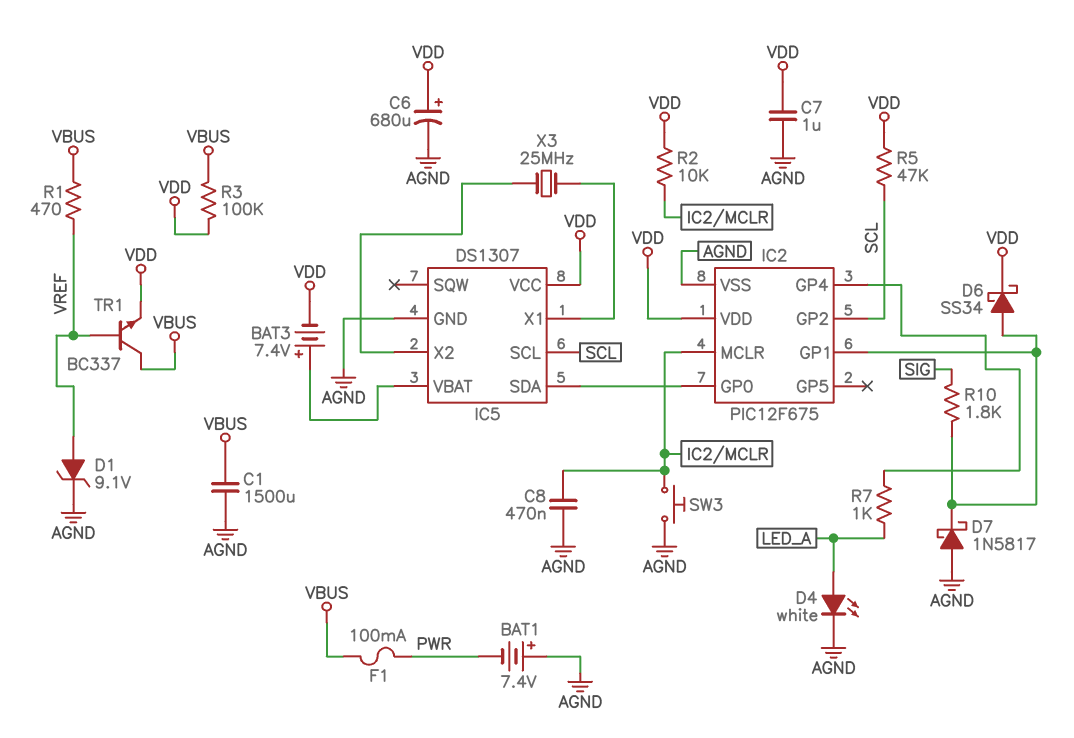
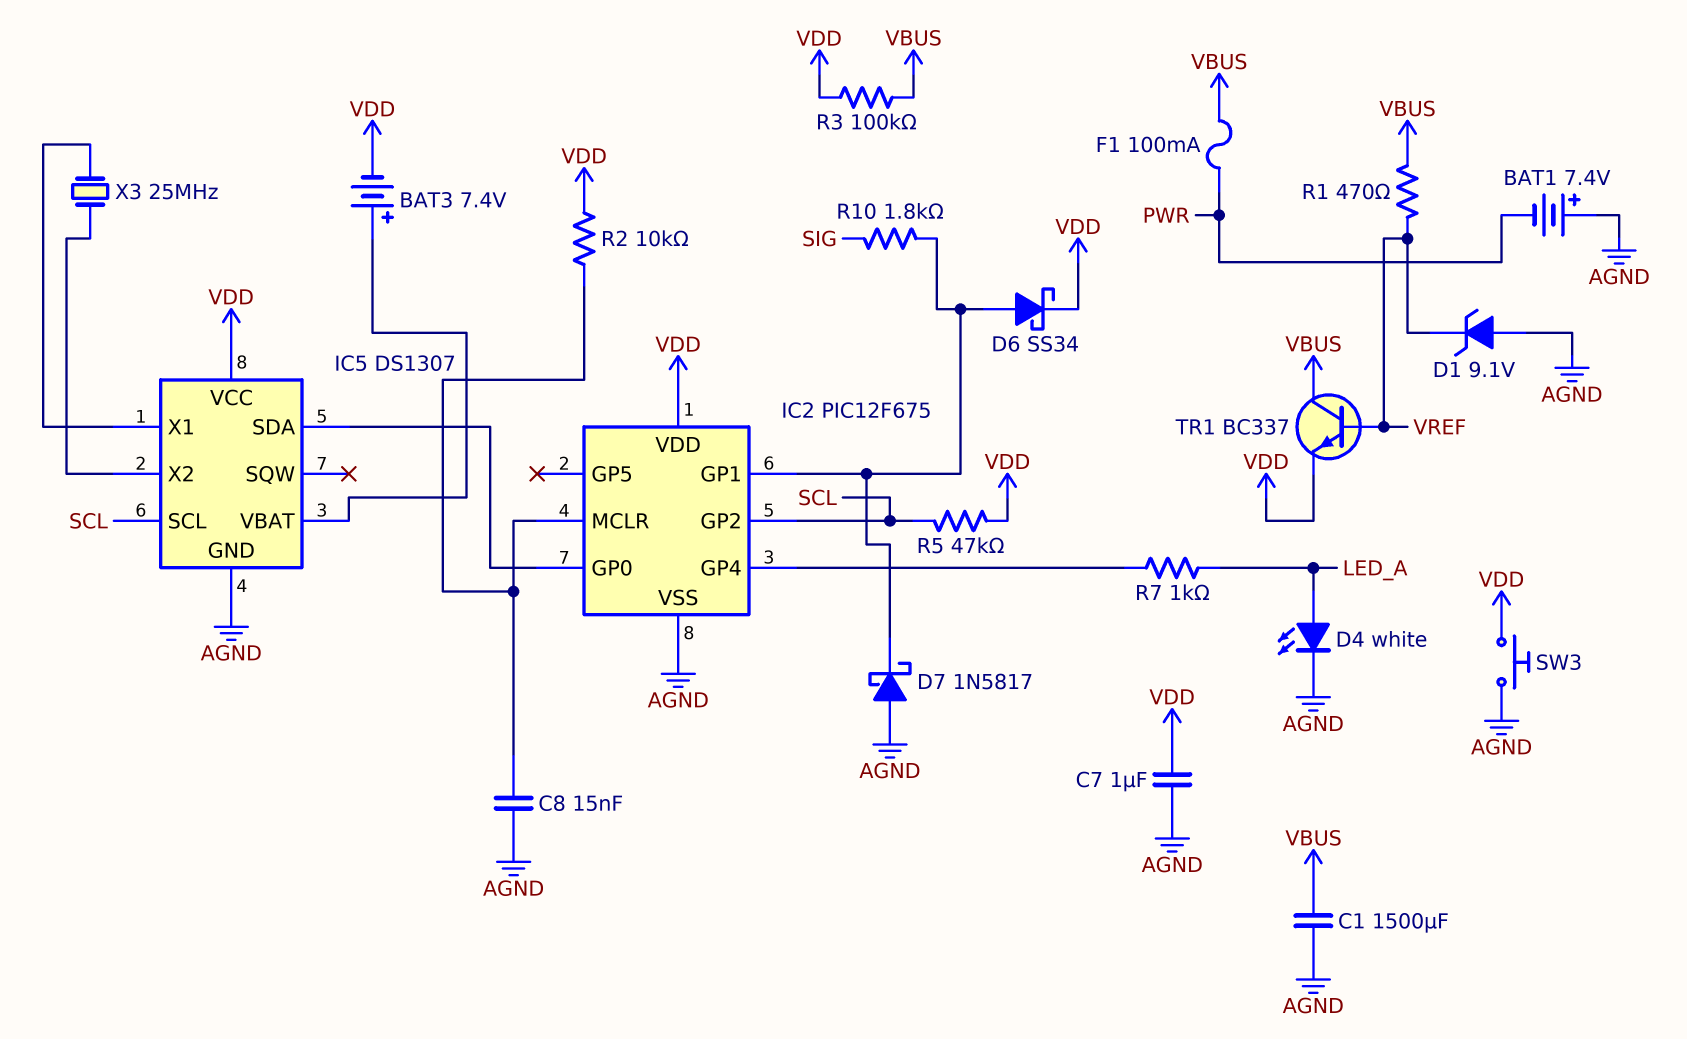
C6: 680uF (plus VDD, minus AGND) -> none
C8: 470nF (AGND, IC2/MCLR) -> 15nF (AGND, IC2/MCLR)
D1: zener 9.1V (A VREF, K AGND) -> zener 9.1V (A AGND, K VREF)
SW3: button (AGND, IC2/MCLR) -> button (AGND, VDD)

